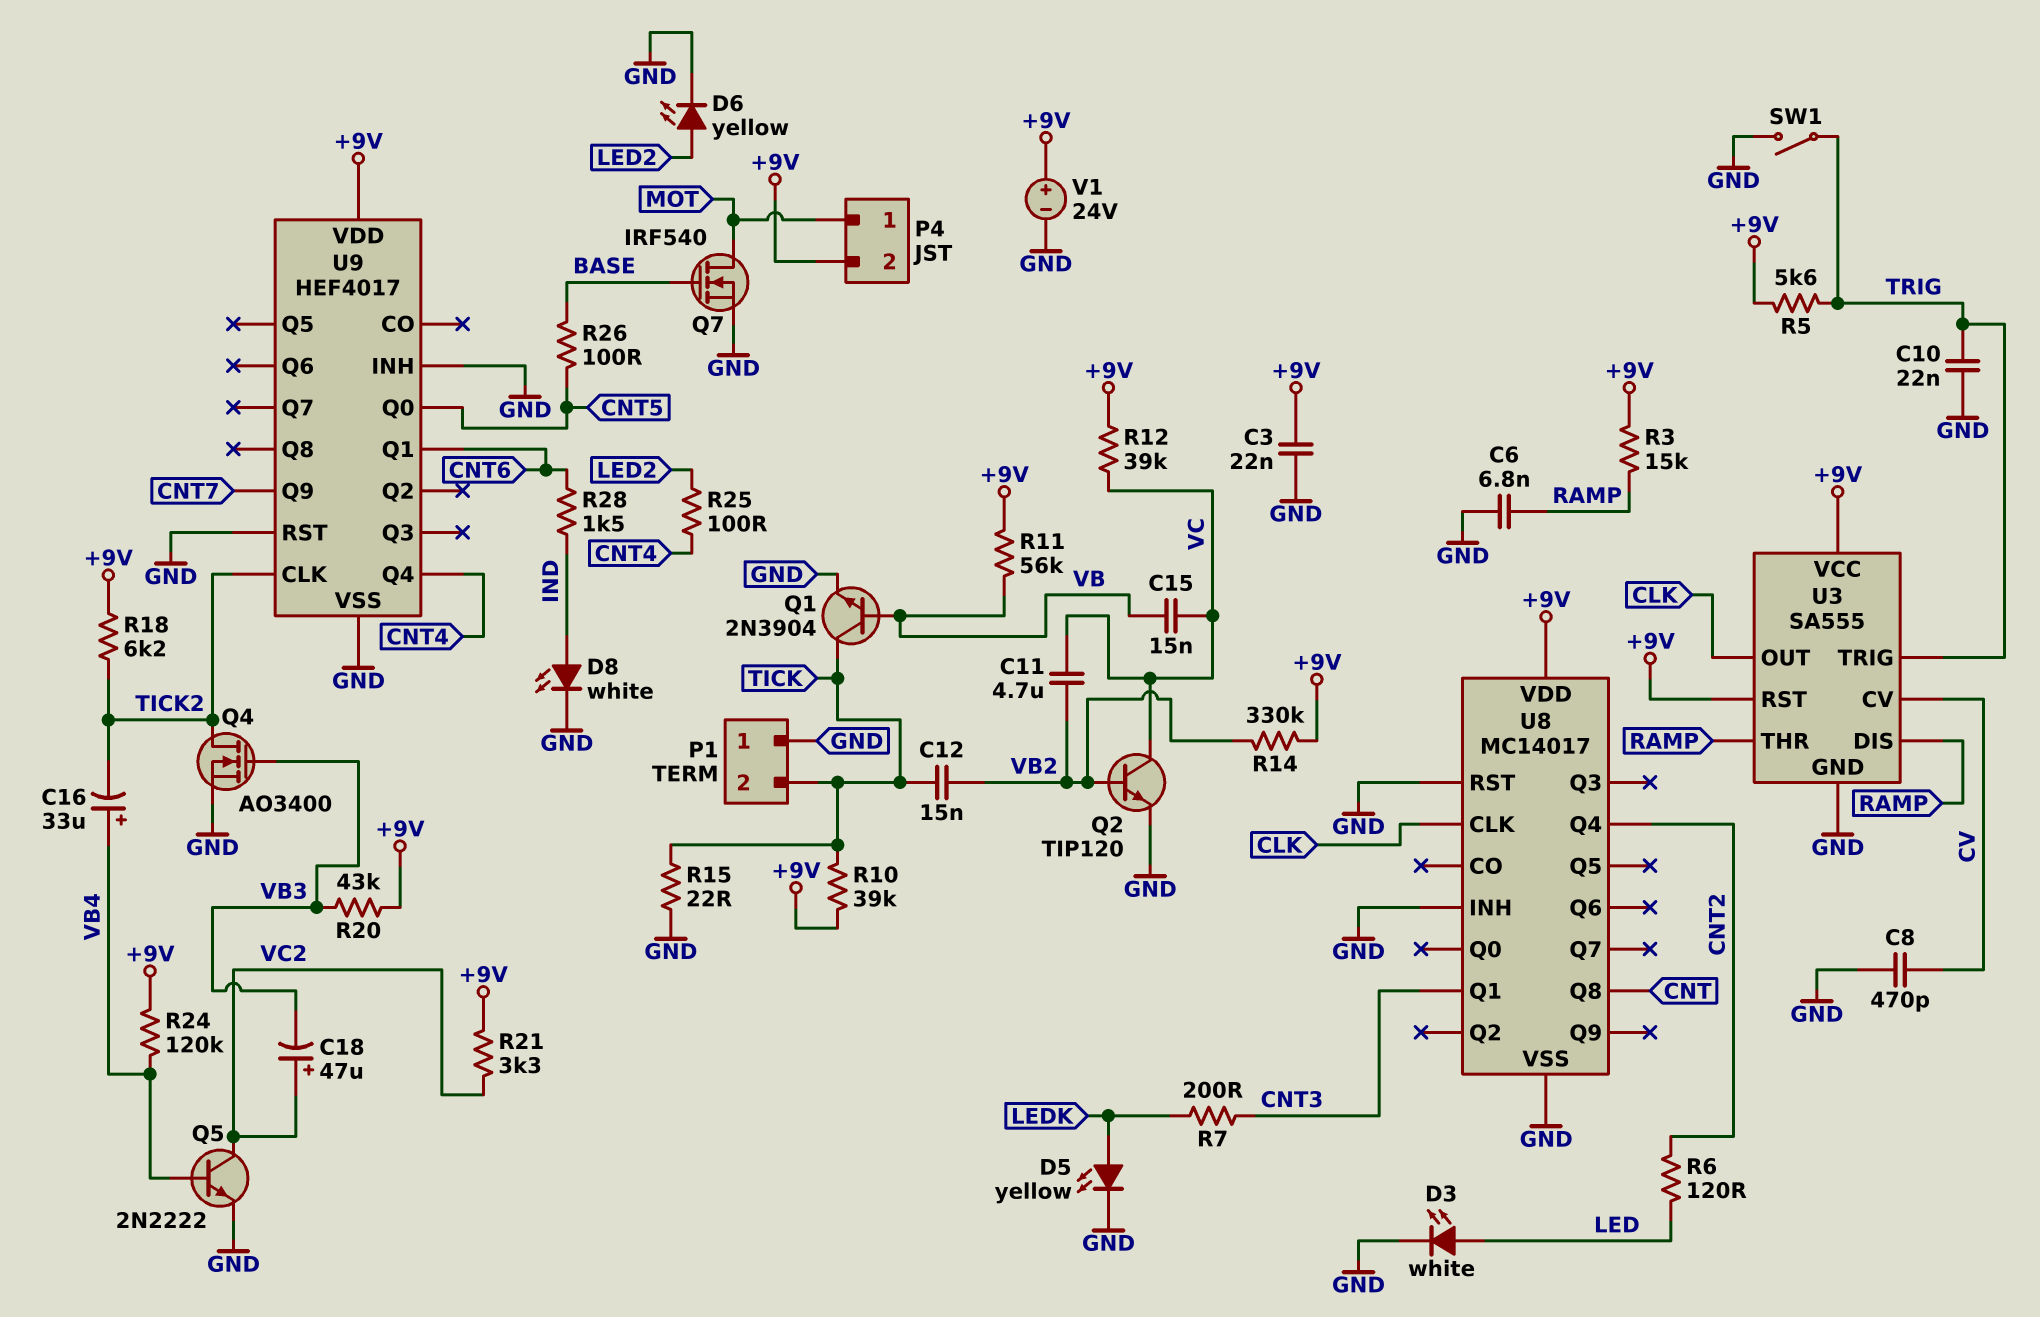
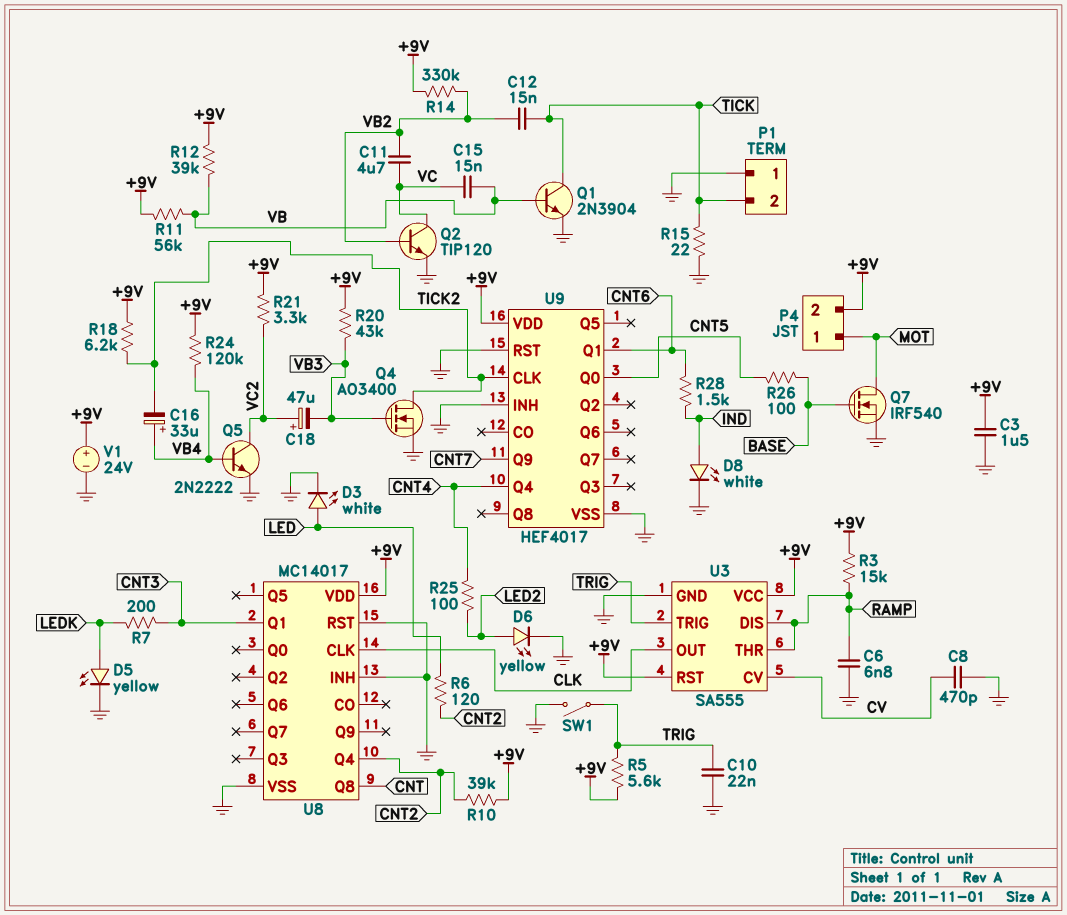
C3: 22nF (+9V, GND) -> 1.5uF (+9V, GND)
R10: 39k (+9V, TICK) -> 39k (+9V, CNT2)
R12: 39k (+9V, VC) -> 39k (+9V, VB)

